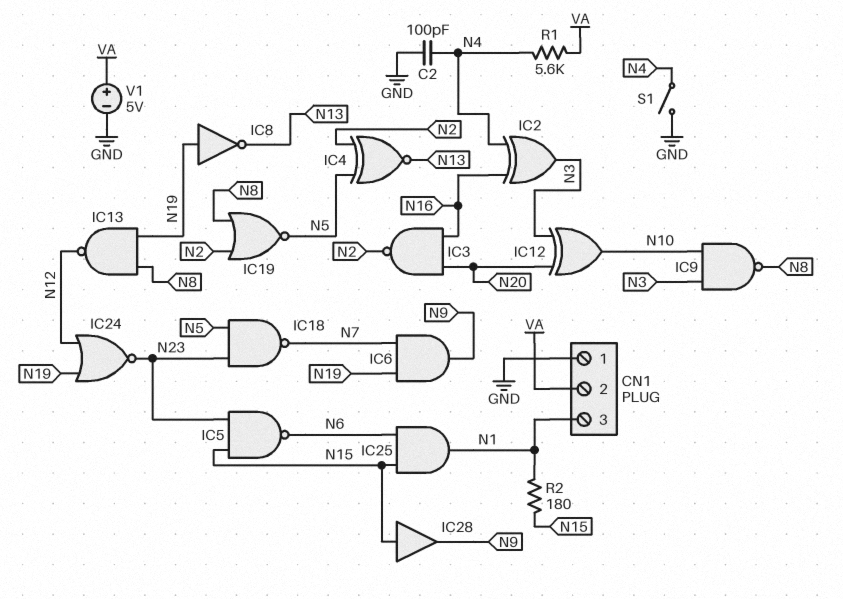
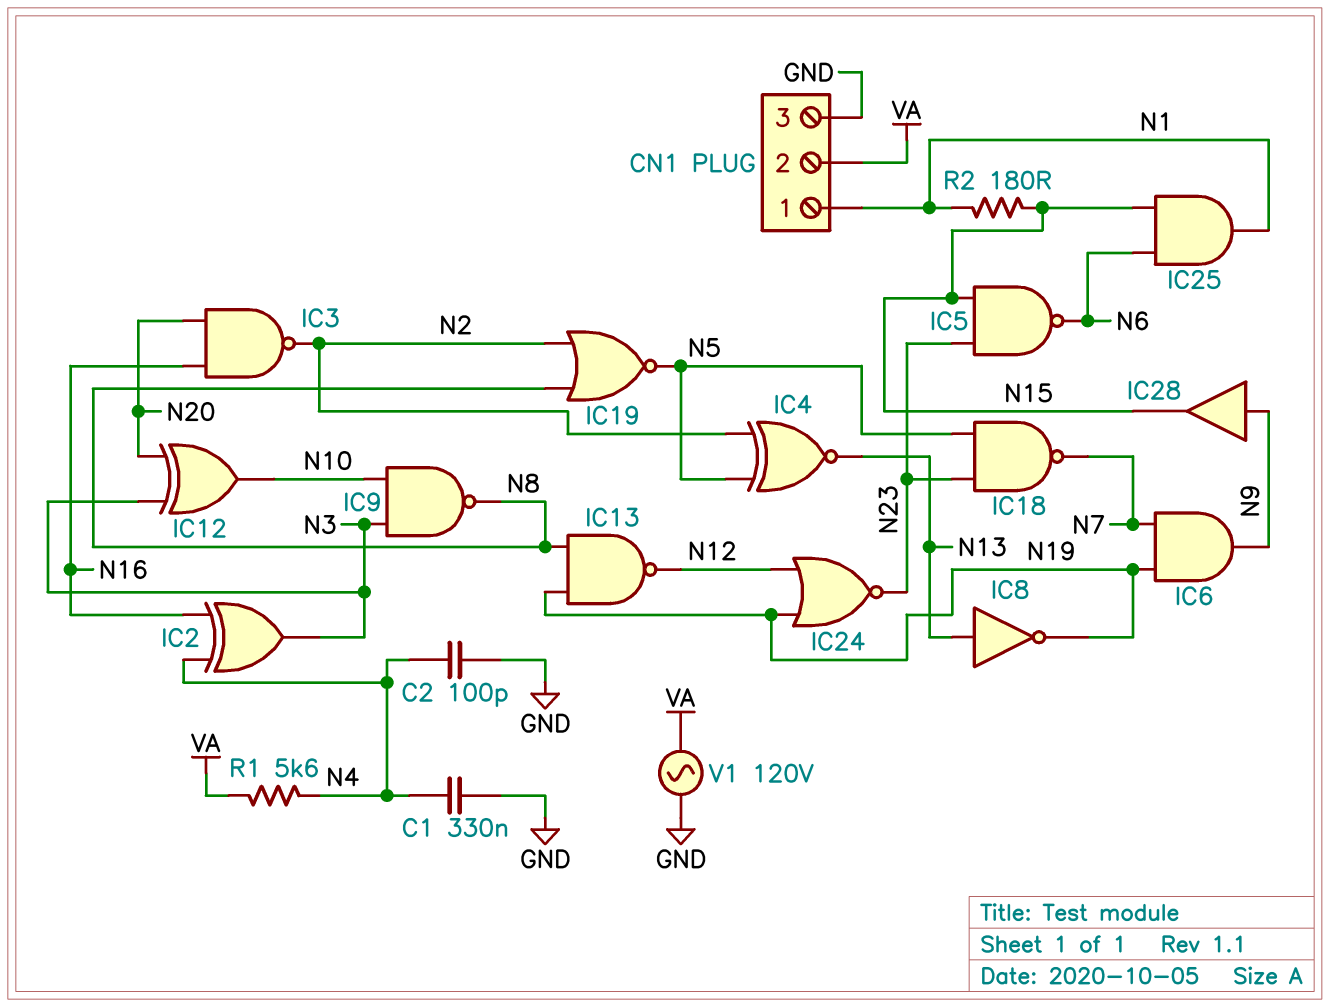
C1: none -> 330nF (GND, N4)
CN1 pin 1: GND -> N1
CN1 pin 3: N1 -> GND
IC8: NOT (in N19, out N13) -> NOT (in N13, out N19)
IC28: buffer (in N15, out N9) -> buffer (in N9, out N15)
S1: switch (GND, N4) -> none
V1: 5V (plus VA, minus GND) -> AC 120V (GND, VA)

